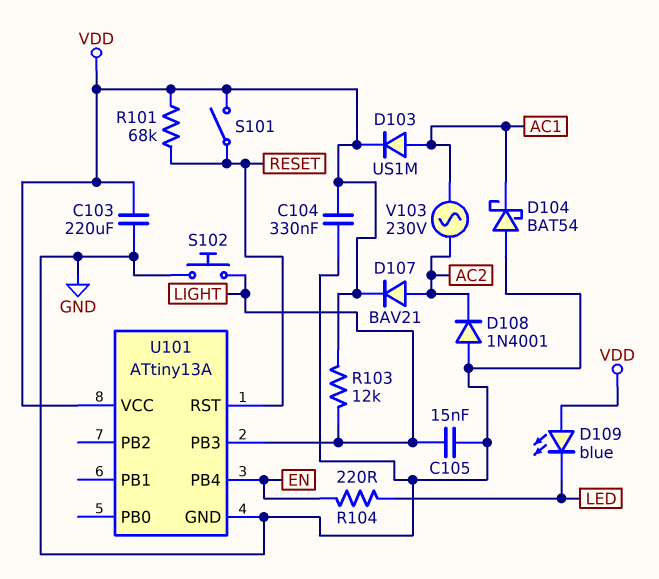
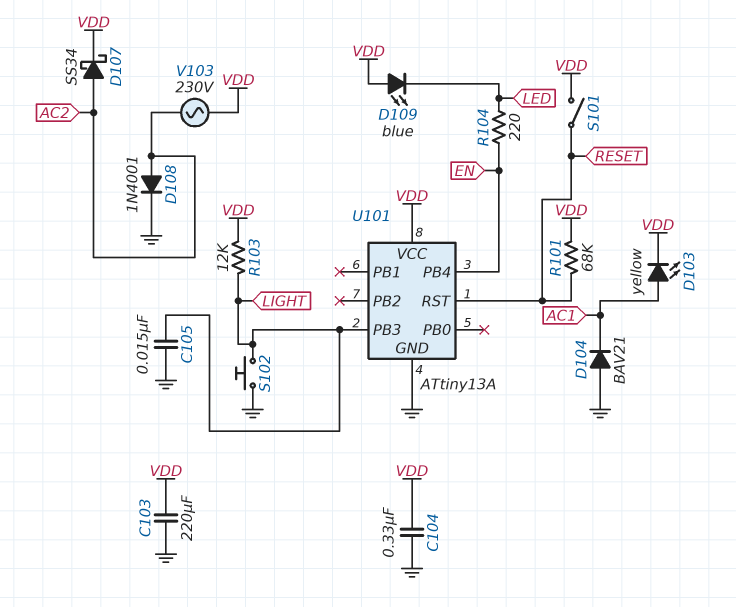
D103: diode US1M (A AC1, K VDD) -> LED yellow (A AC1, K VDD)
D104: schottky BAT54 (A GND, K AC1) -> diode BAV21 (A GND, K AC1)
D107: diode BAV21 (A AC2, K VDD) -> schottky SS34 (A AC2, K VDD)
D108: diode 1N4001 (A GND, K AC2) -> diode 1N4001 (A AC2, K GND)
V103: AC 230V (AC1, AC2) -> AC 230V (AC2, VDD)

